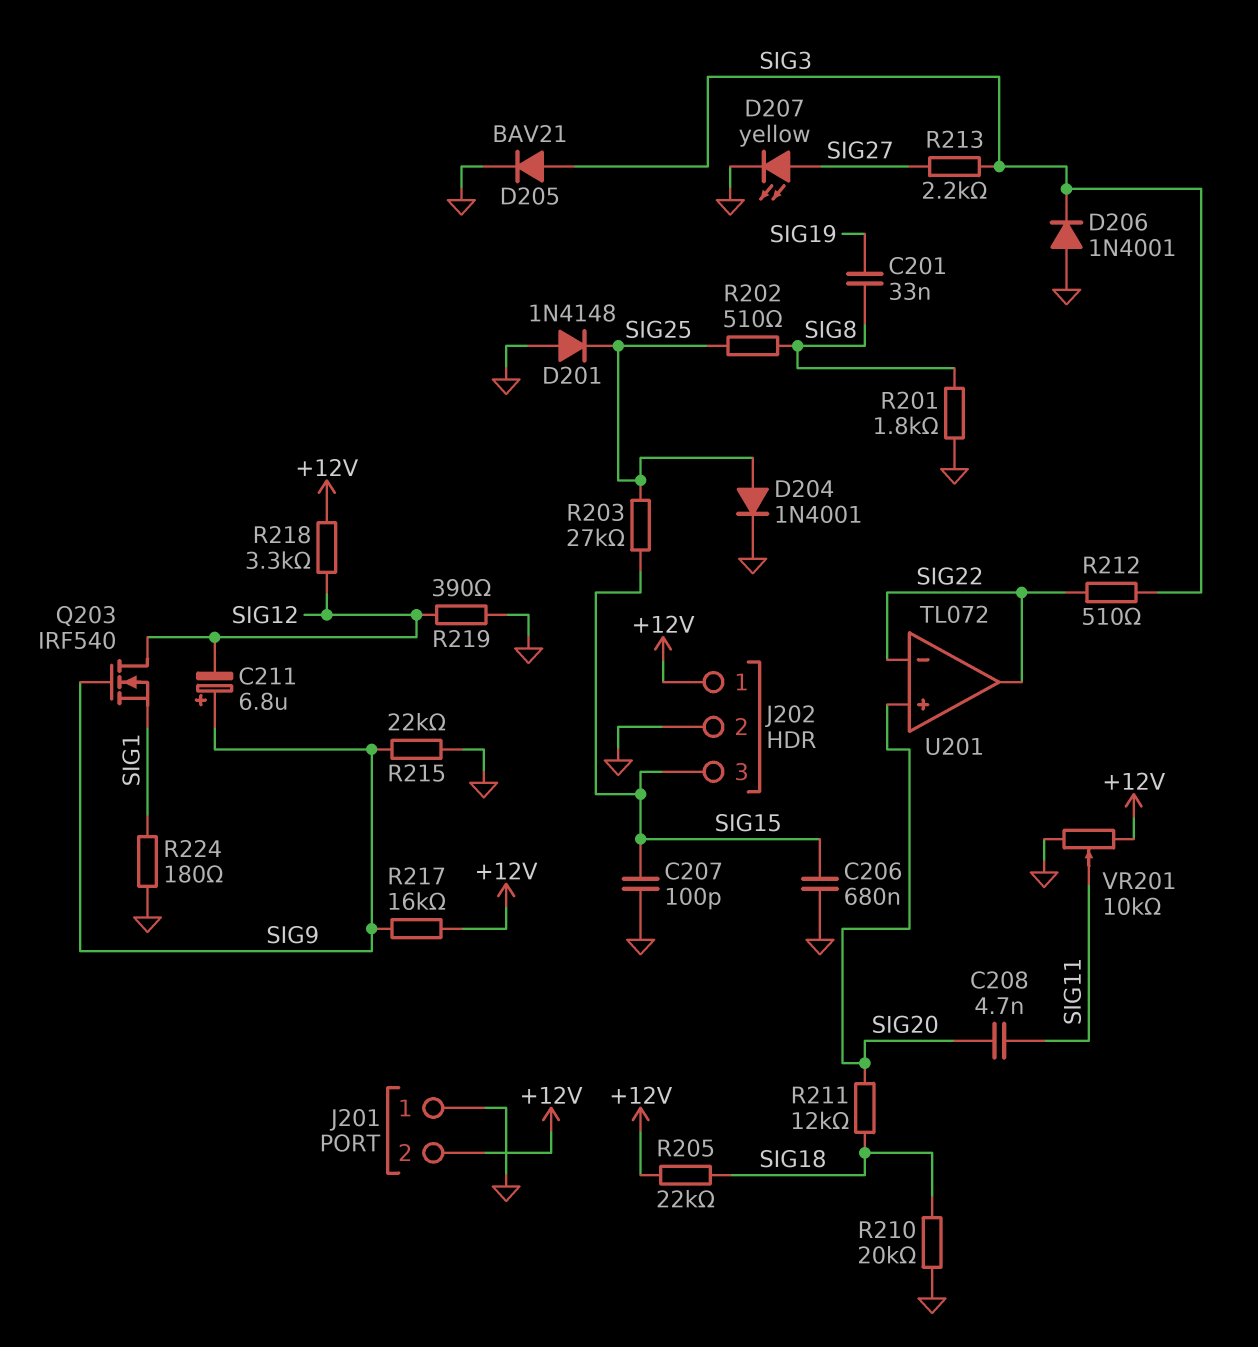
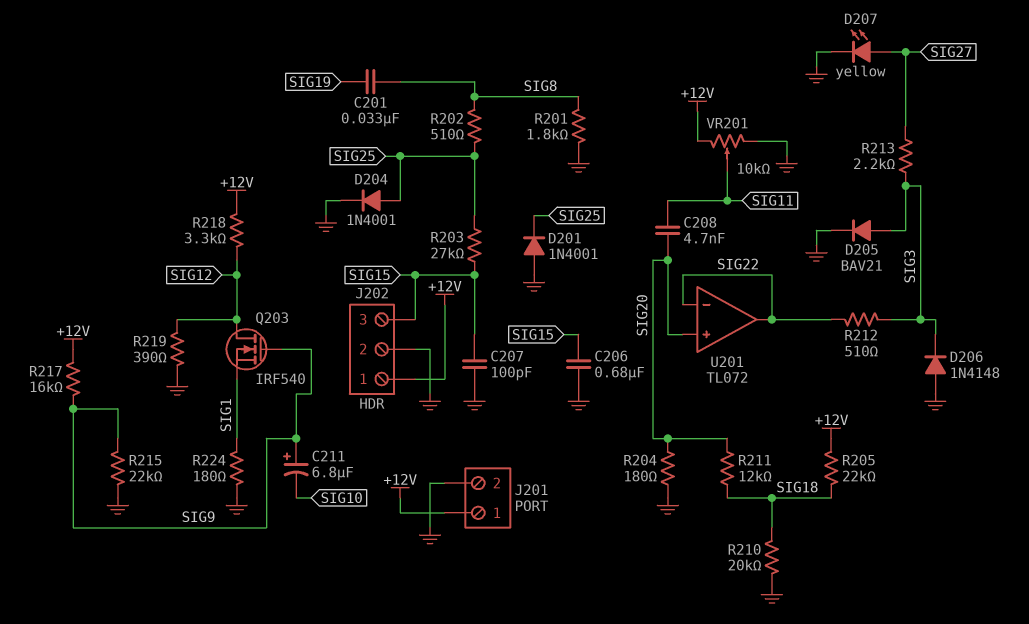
C211: 6.8uF (plus SIG9, minus SIG12) -> 6.8uF (plus SIG9, minus SIG10)
D201: diode 1N4148 (A GND, K SIG25) -> diode 1N4001 (A GND, K SIG25)
D206: diode 1N4001 (A GND, K SIG3) -> diode 1N4148 (A GND, K SIG3)
J201 pin 1: GND -> +12V
J201 pin 2: +12V -> GND
R204: none -> 180 (GND, SIG20)

